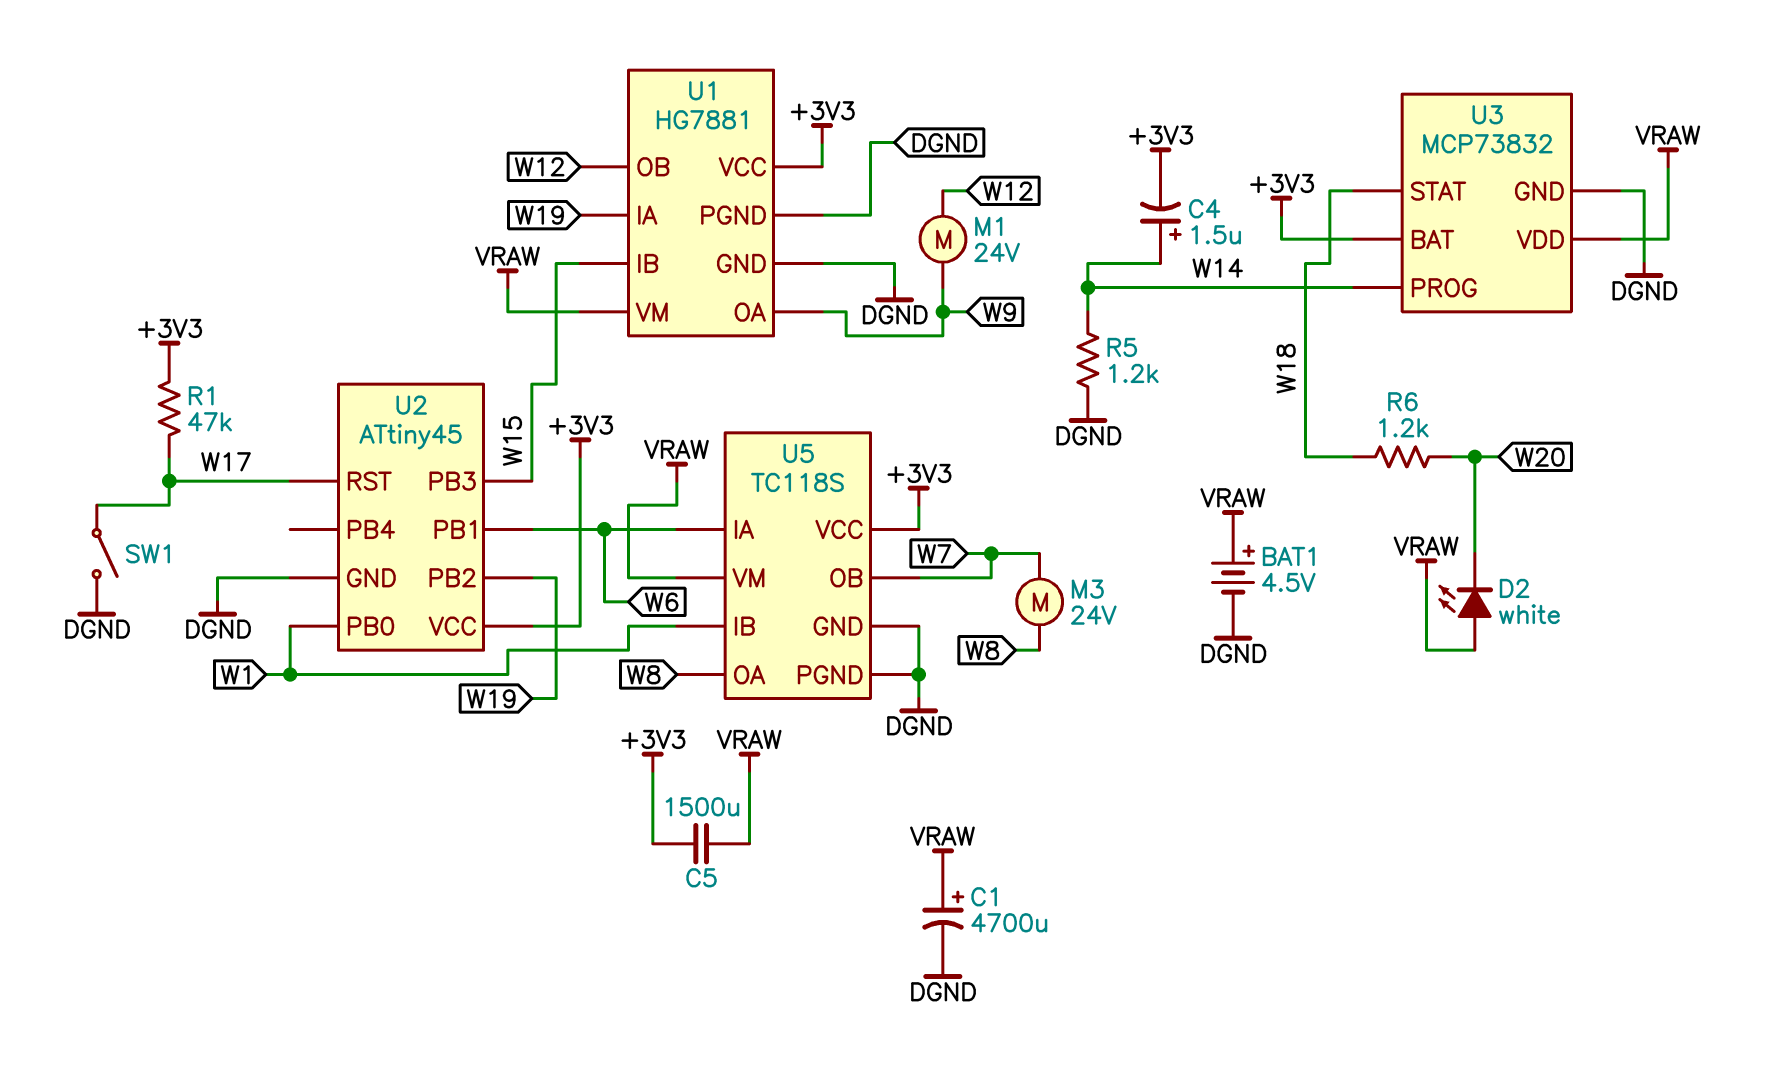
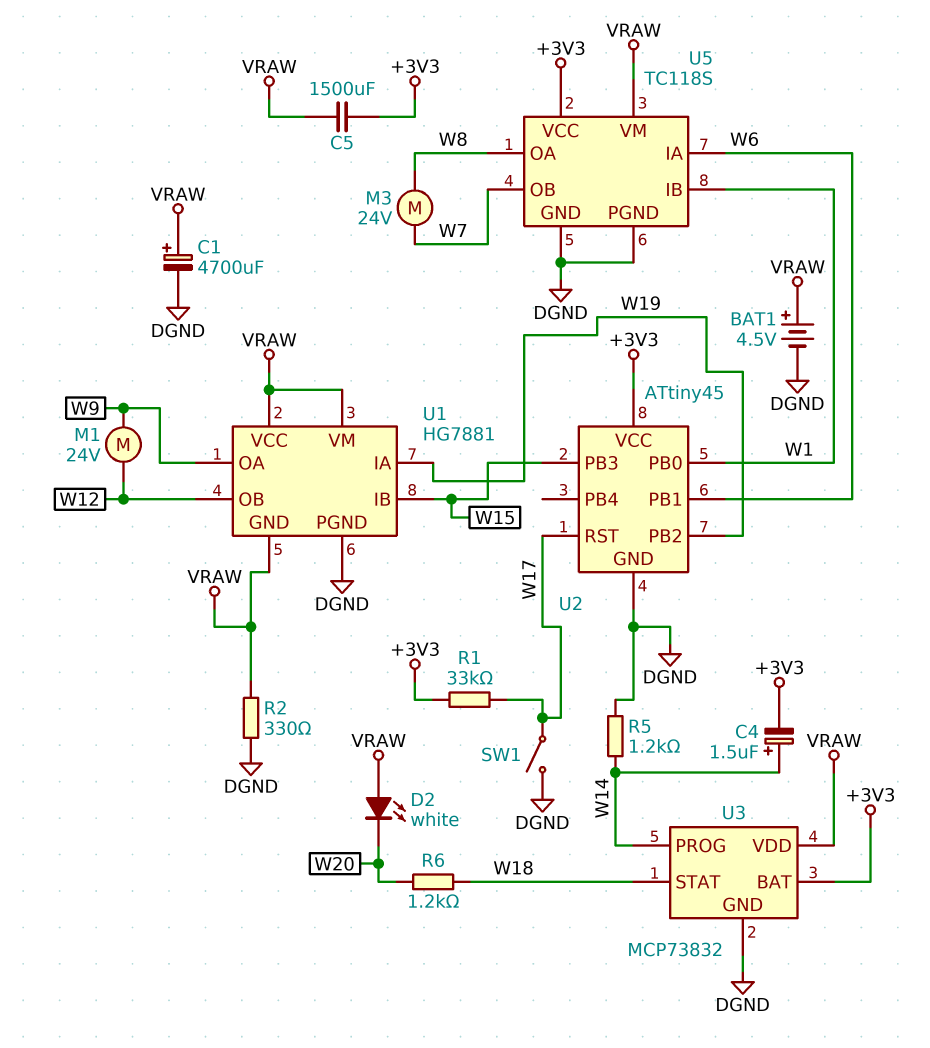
R1: 47k (+3V3, W17) -> 33k (+3V3, W17)
R2: none -> 330 (DGND, VRAW)
U1 pin GND: DGND -> VRAW
U1 pin VCC: +3V3 -> VRAW

